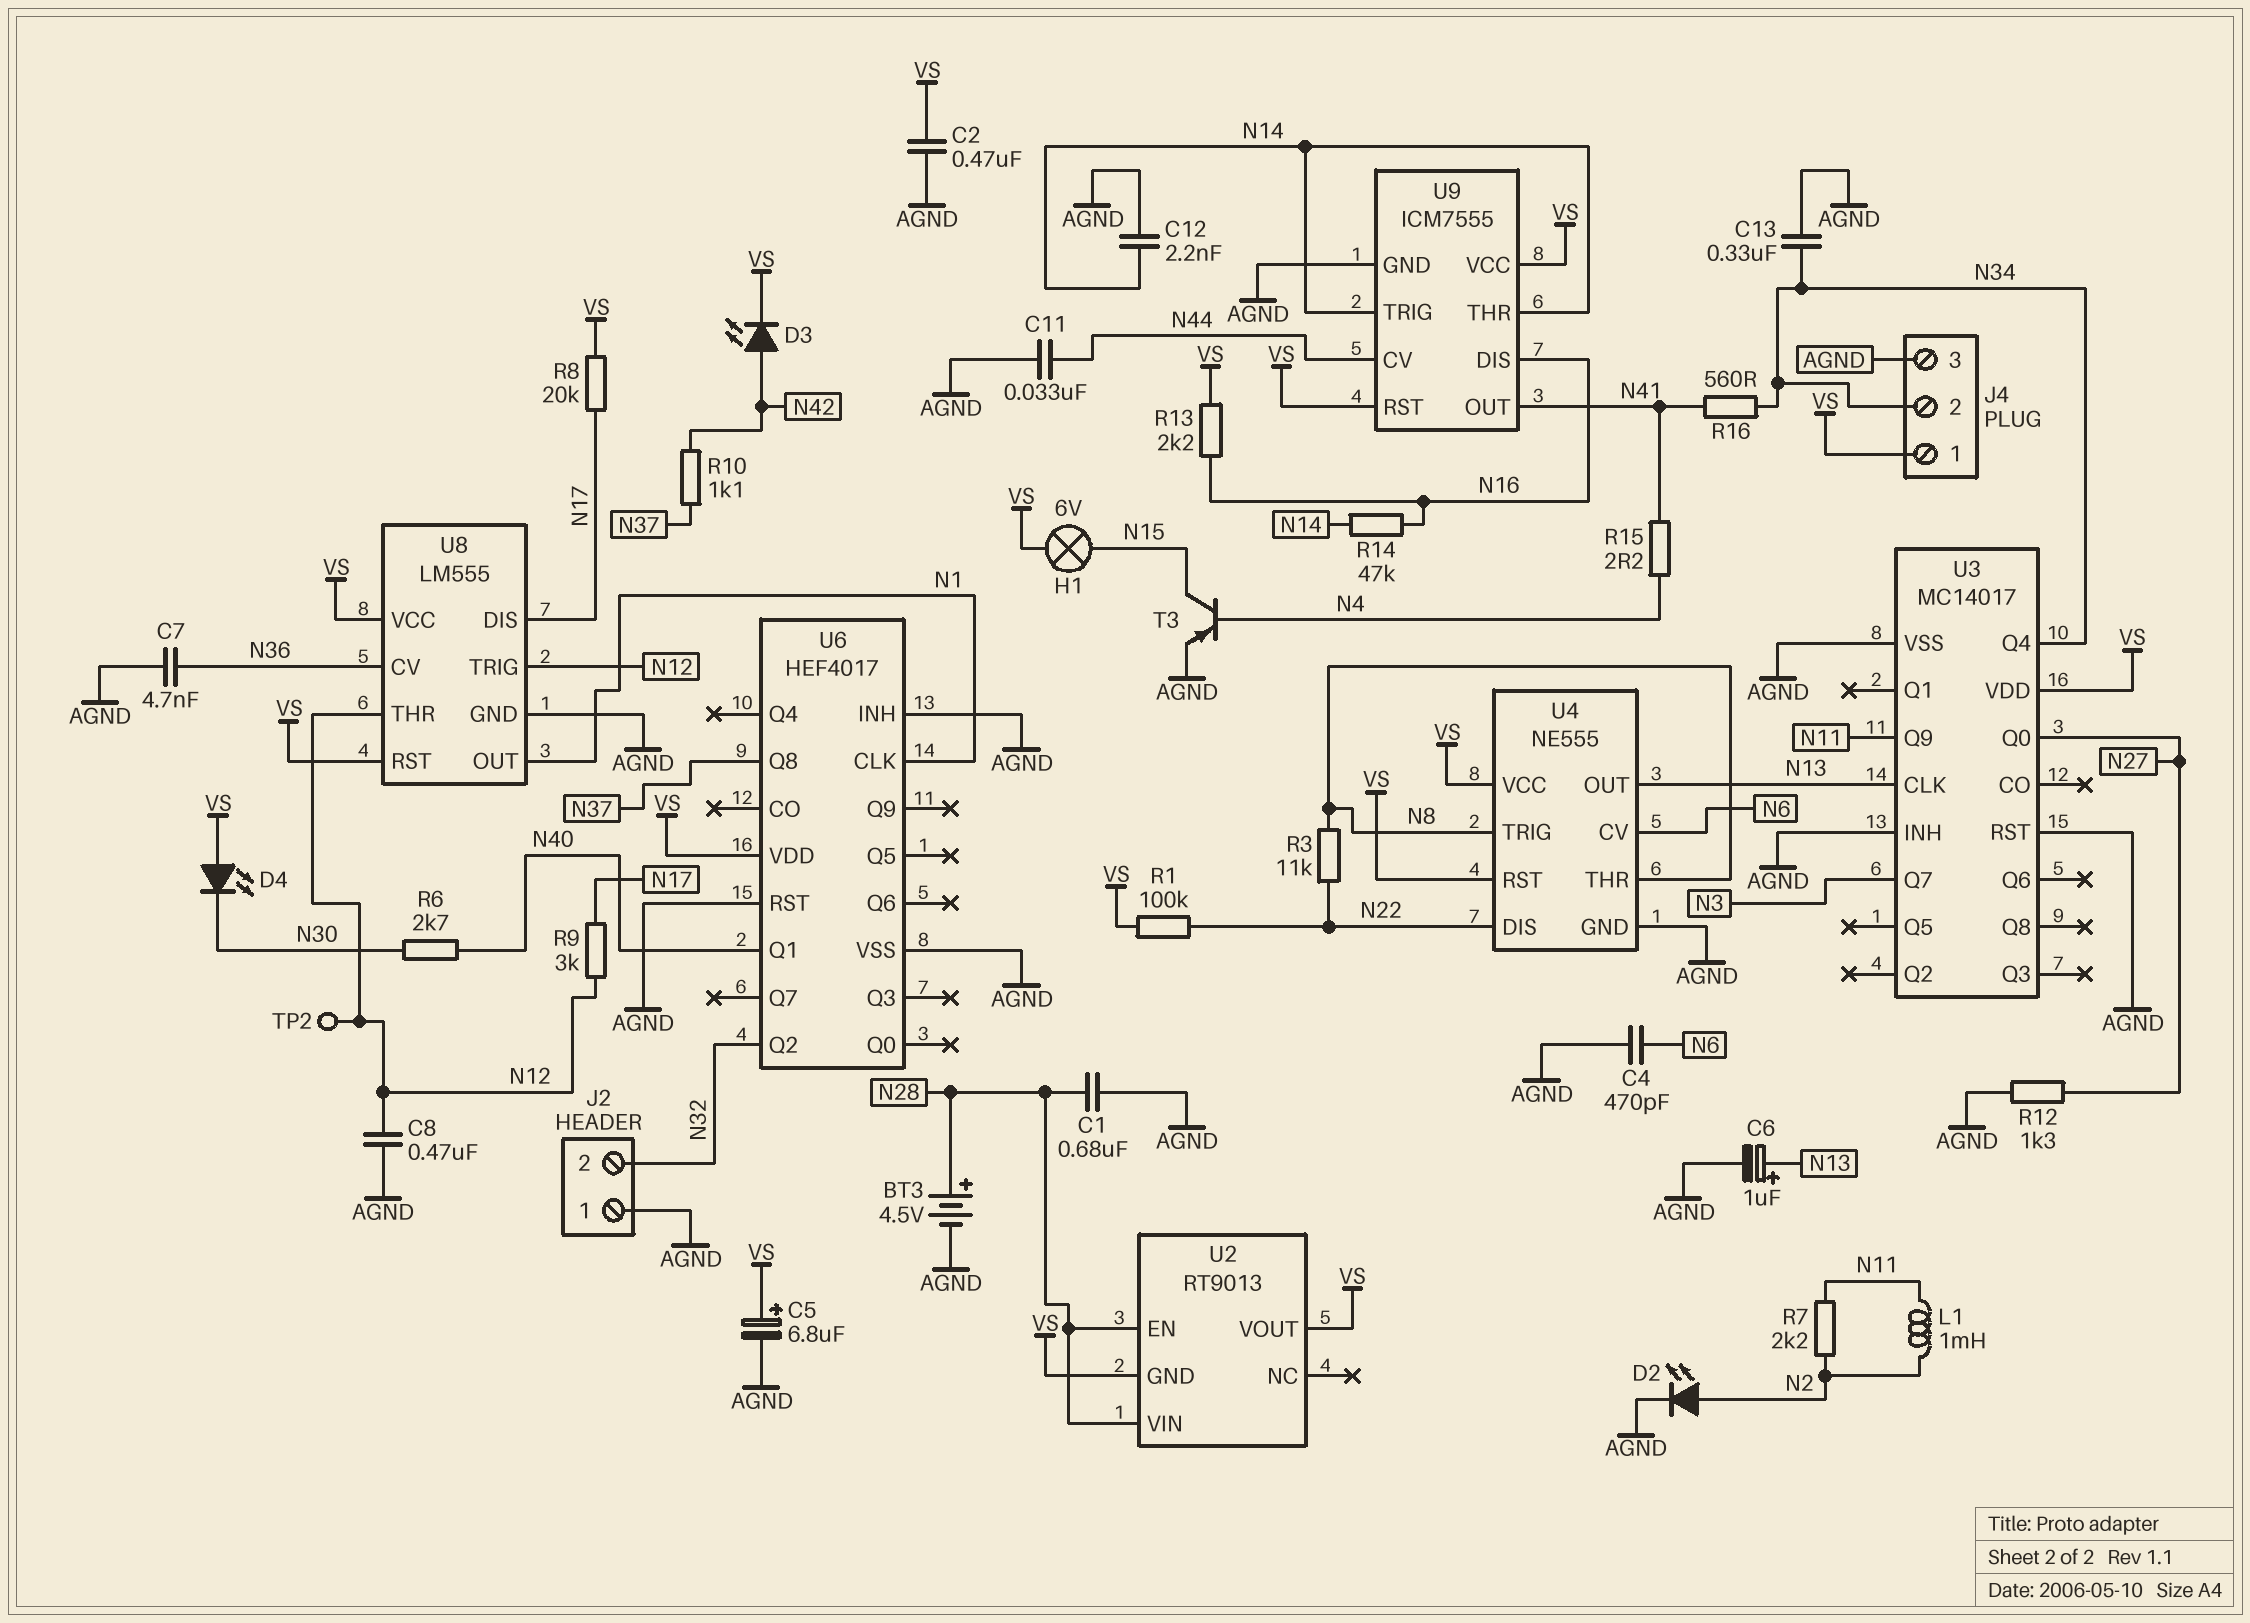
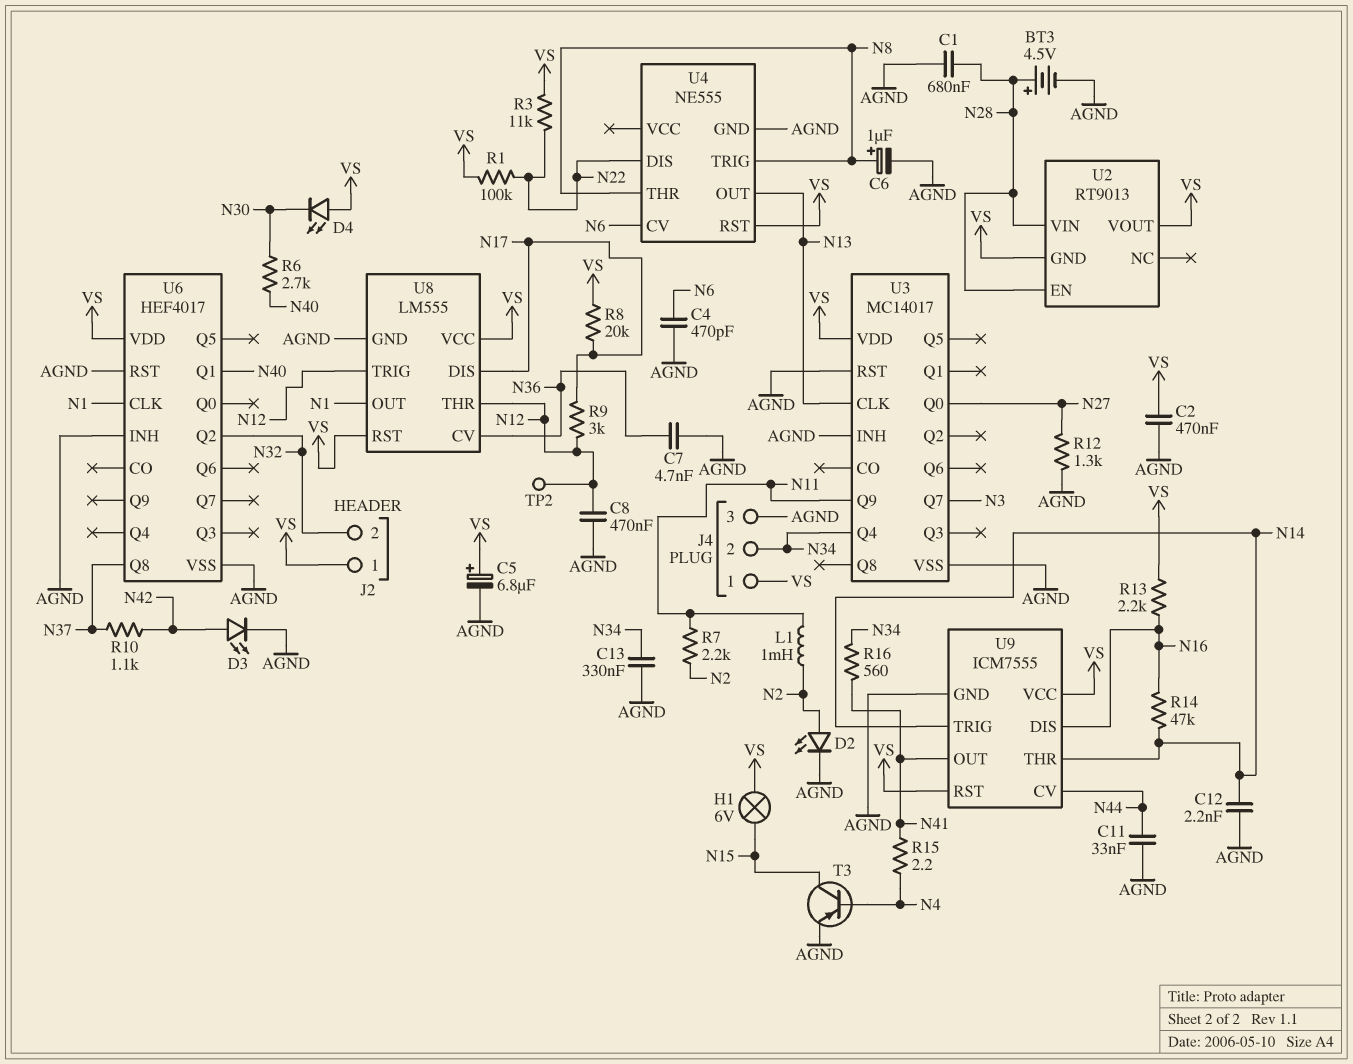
C6: 1uF (plus N13, minus AGND) -> 1uF (plus N8, minus AGND)
D3: LED (A N42, K VS) -> LED (A N42, K AGND)
J2 pin 1: AGND -> VS
R3: 11k (N8, N22) -> 11k (N22, VS)
U4 pin VCC: VS -> none

